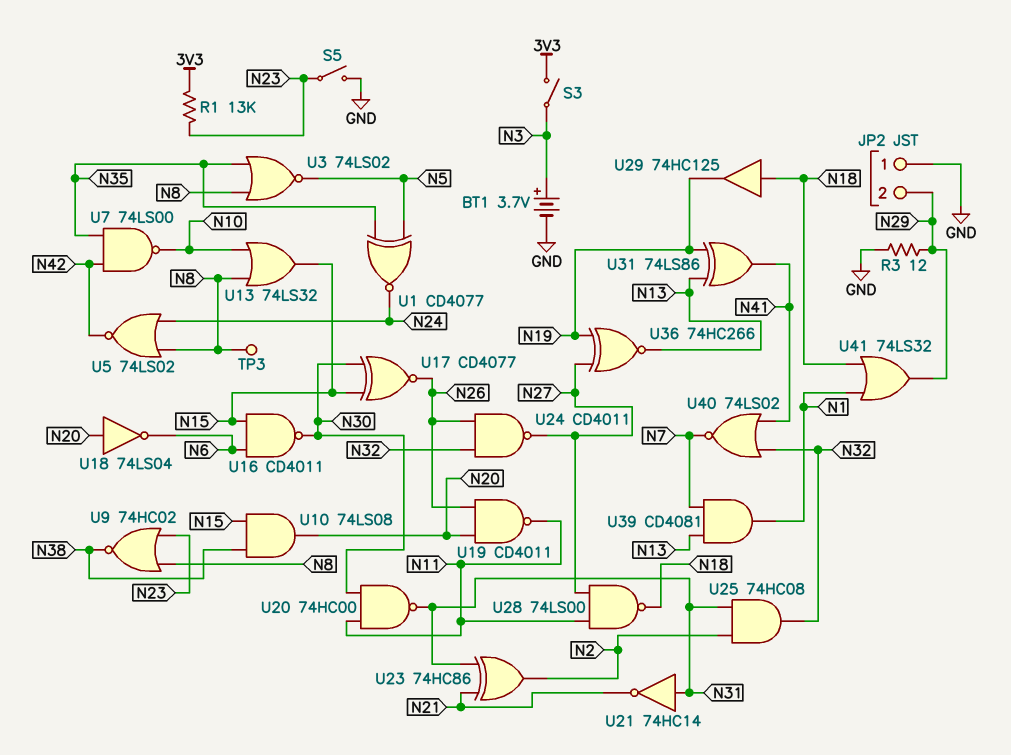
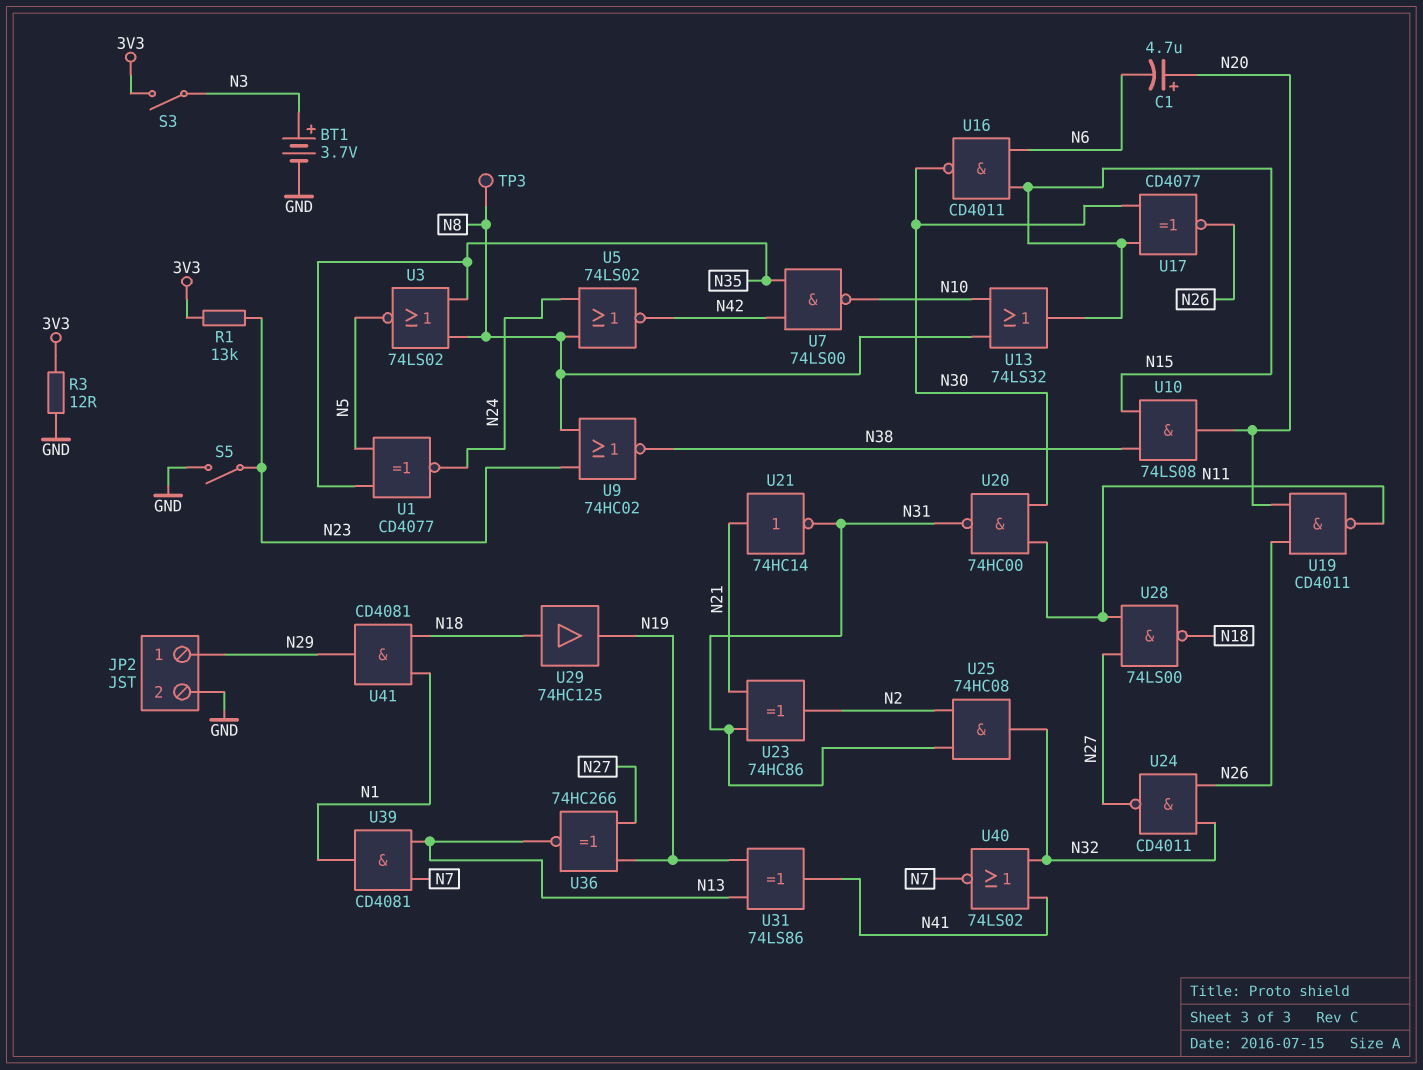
C1: none -> 4.7uF (plus N20, minus N6)
JP2 pin 1: GND -> N29
JP2 pin 2: N29 -> GND
R3: 12 (GND, N29) -> 12 (3V3, GND)
U18: NOT 74LS04 (in N20, out N6) -> none
U21: NOT 74HC14 (in N31, out N21) -> NOT 74HC14 (in N21, out N31)
U41: OR 74LS32 (in N1, in N18, out N29) -> AND CD4081 (in N1, in N18, out N29)

